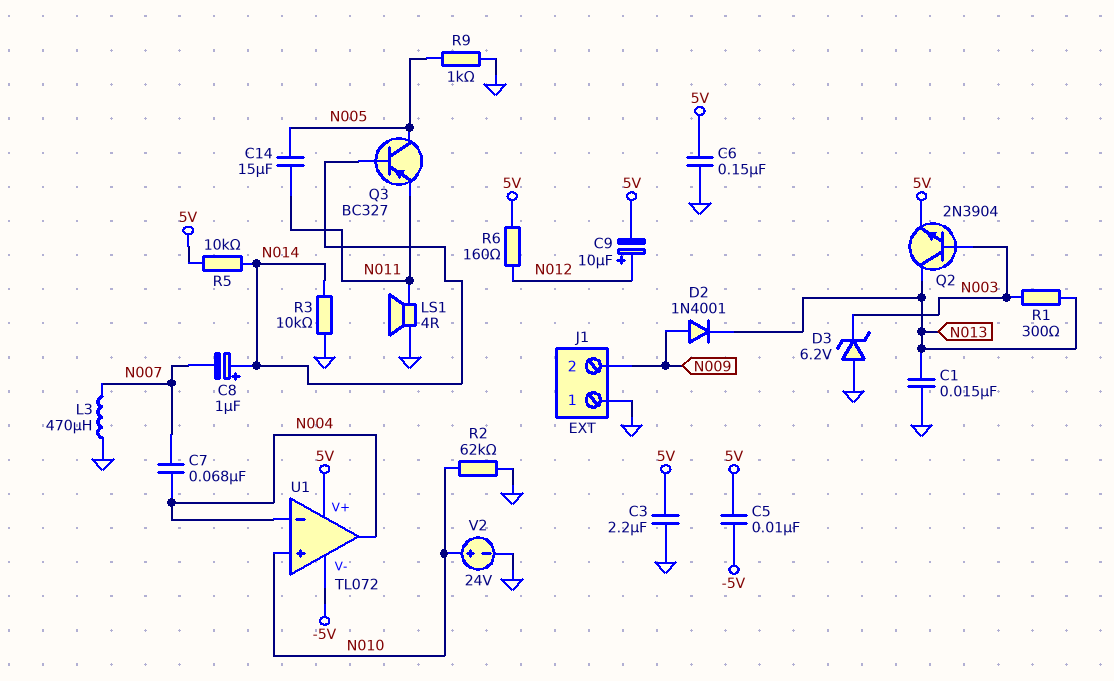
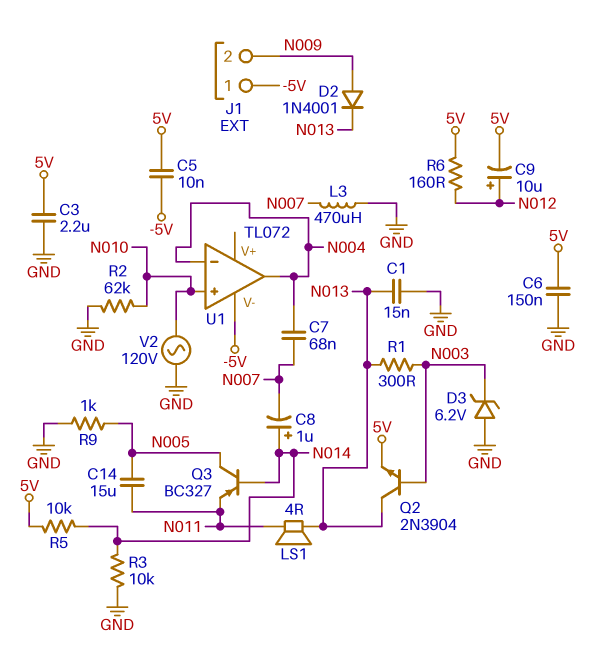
J1 pin 1: GND -> -5V
LS1: speaker 4R (GND, N011) -> speaker 4R (N011, N013)
U1 pin V+: 5V -> none
V2: 24V (plus N010, minus GND) -> AC 120V (GND, N010)

